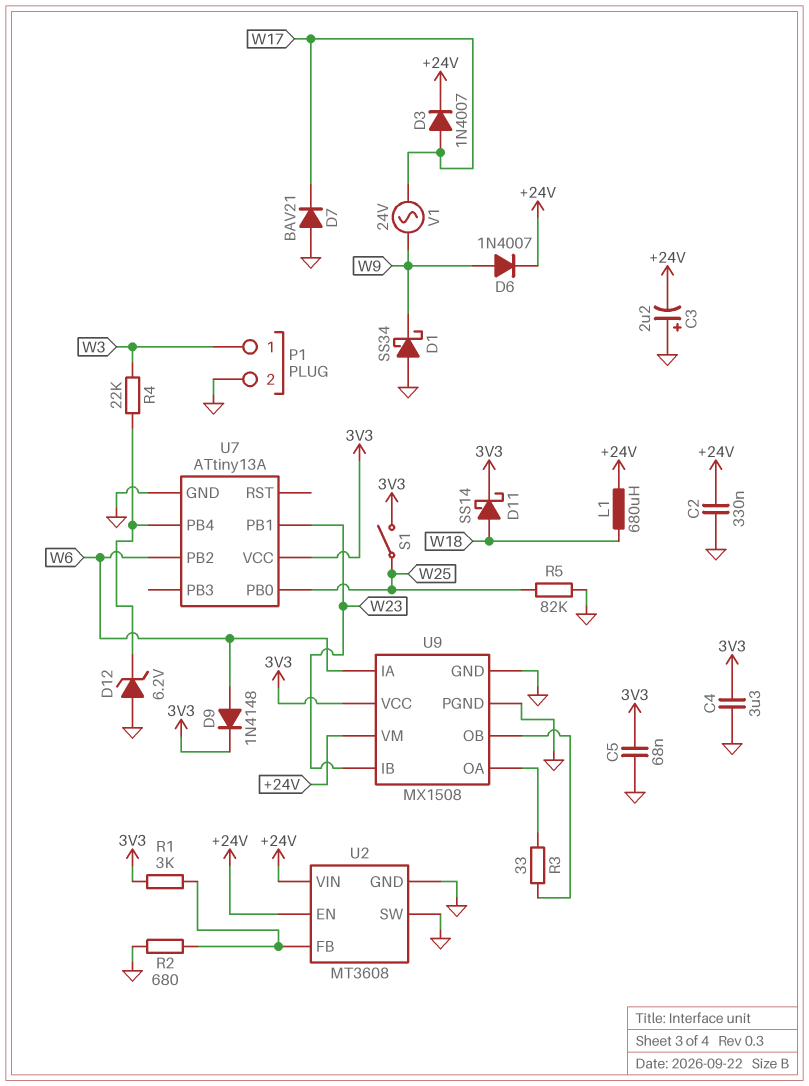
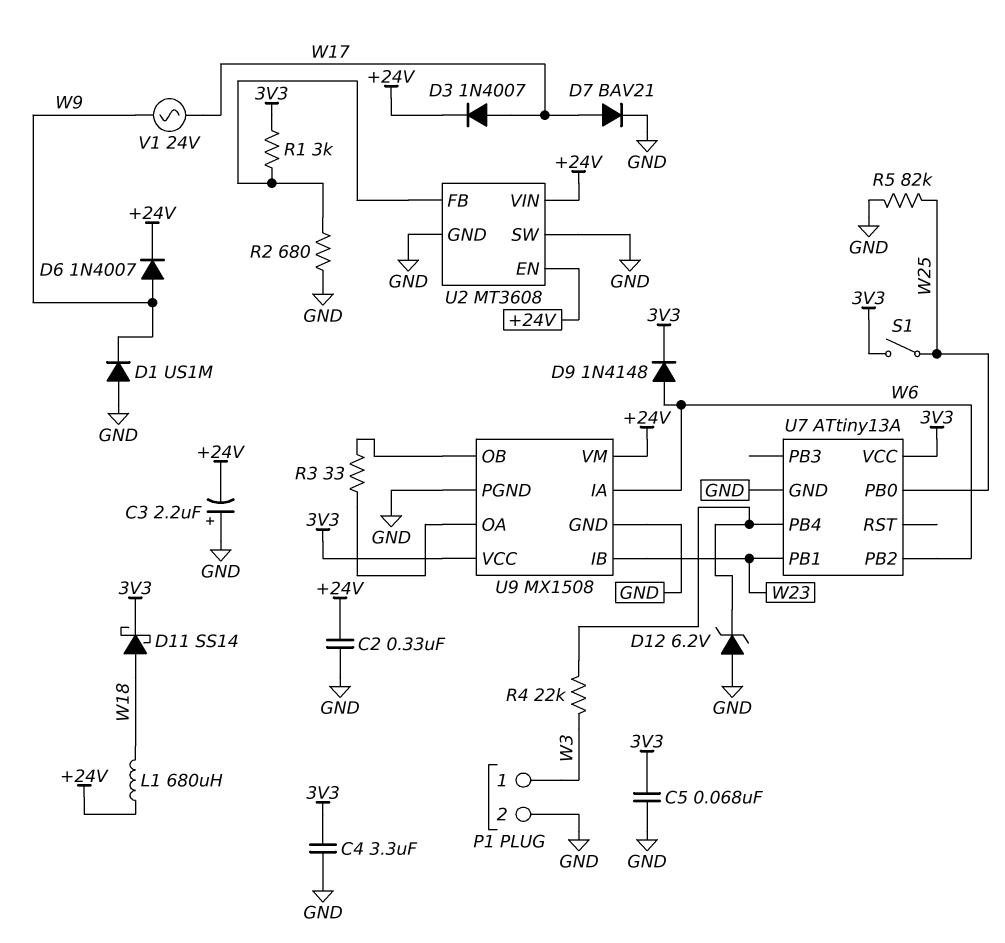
D1: schottky SS34 (A GND, K W9) -> diode US1M (A GND, K W9)
D7: diode BAV21 (A GND, K W17) -> diode BAV21 (A W17, K GND)

